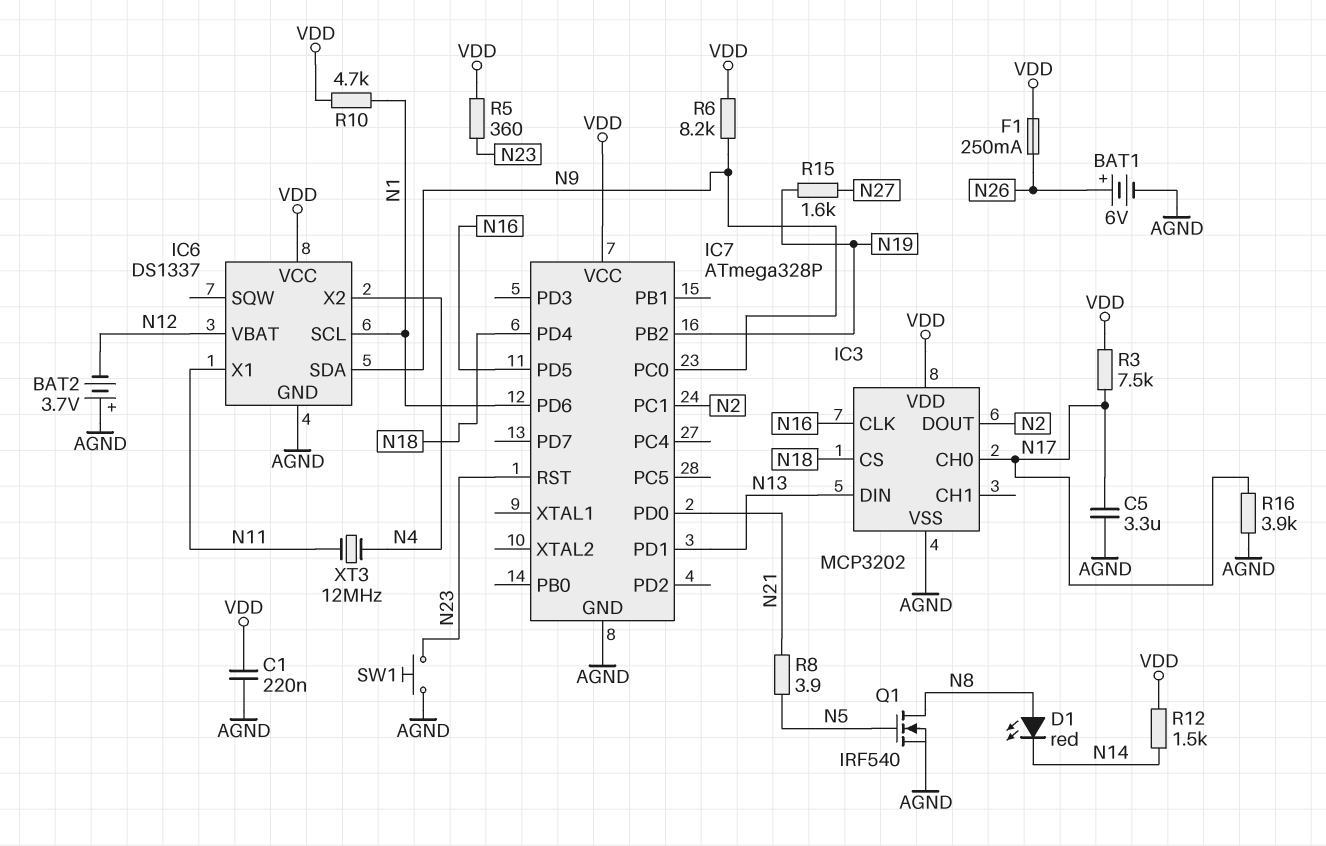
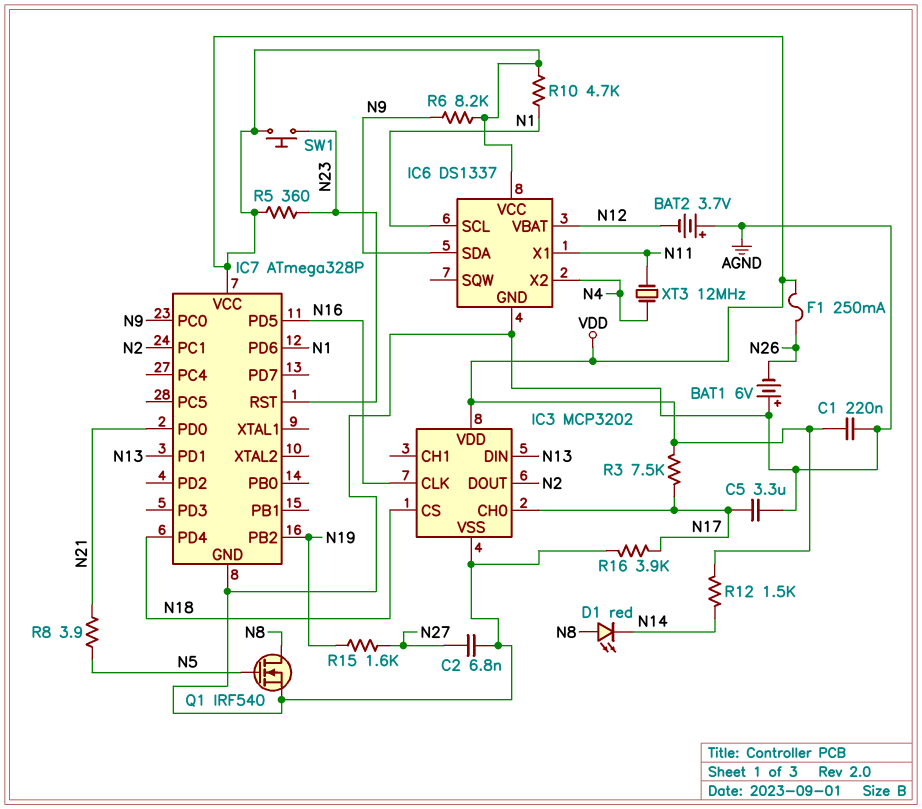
BAT1: 6V (plus N26, minus AGND) -> 6V (plus AGND, minus N26)
C2: none -> 6.8nF (AGND, N27)
SW1: button (AGND, N23) -> button (N23, VDD)

